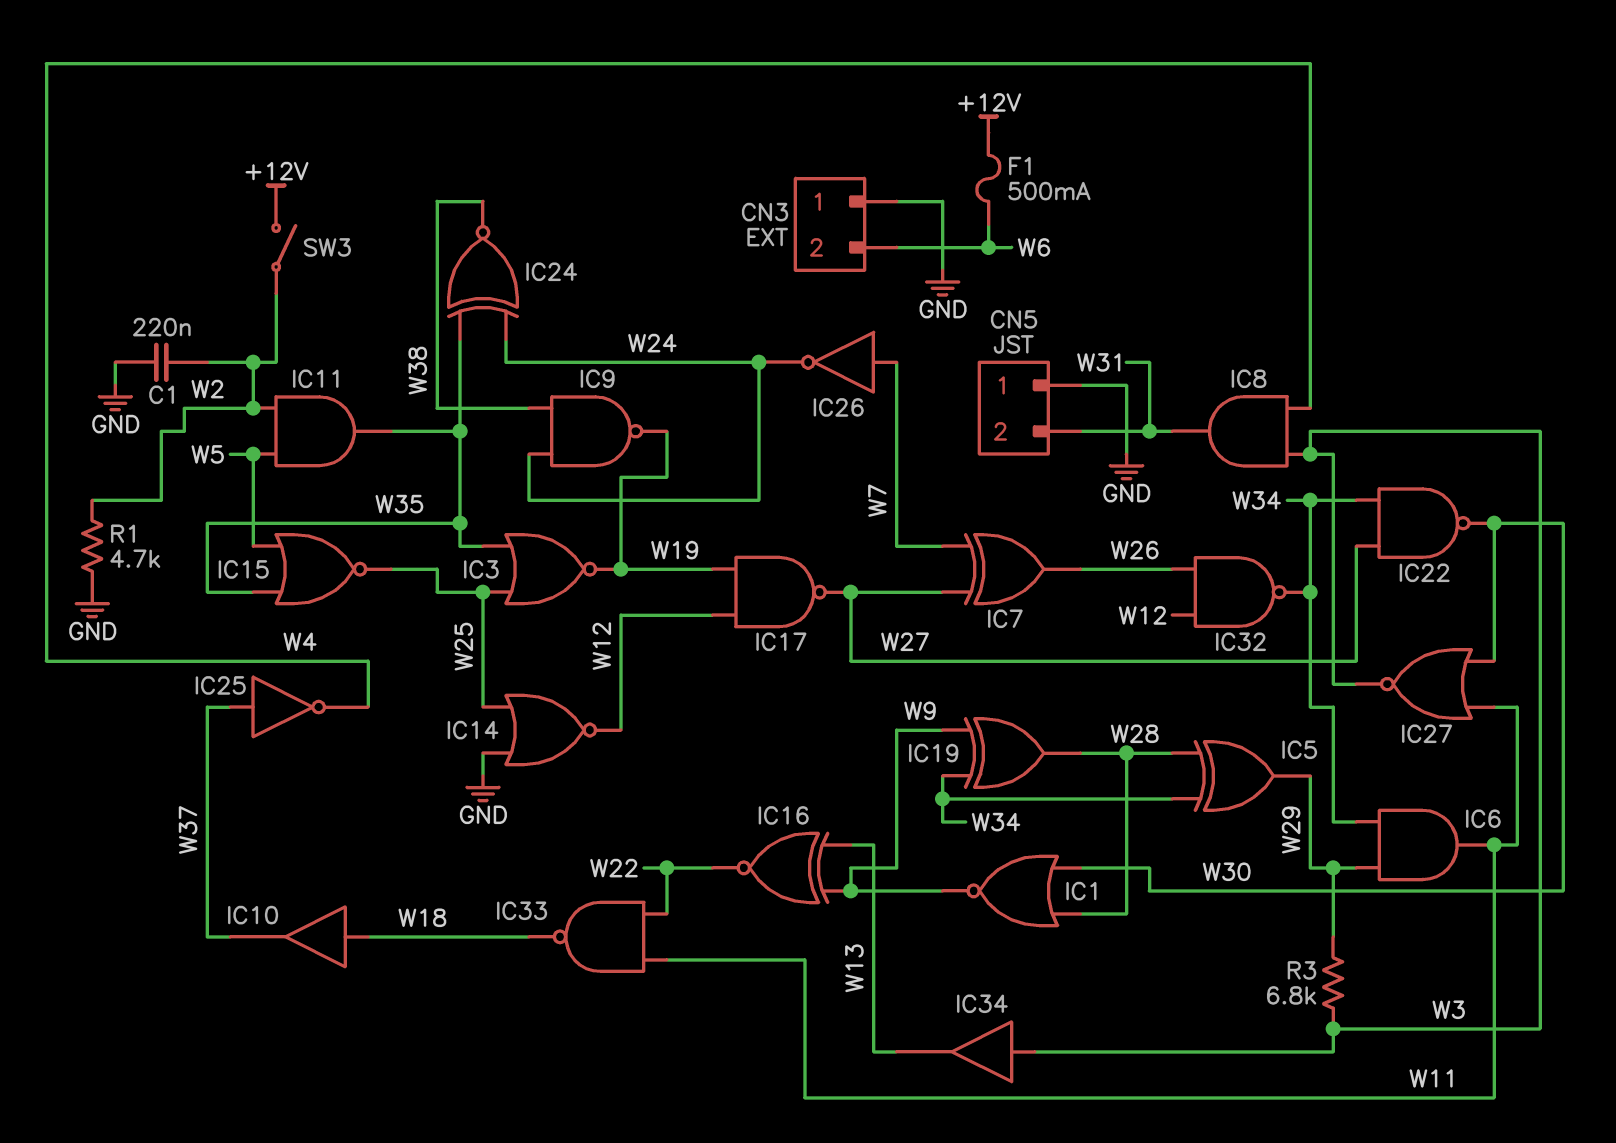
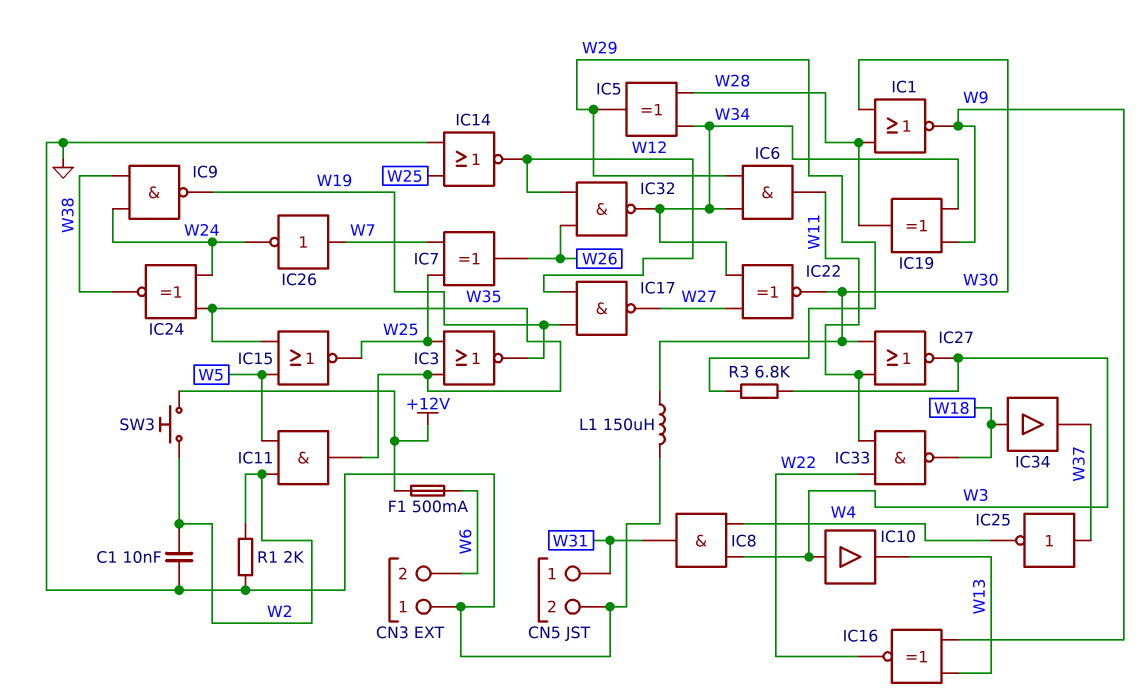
C1: 220nF (GND, W2) -> 10nF (GND, W2)
CN5 pin 1: GND -> W31
CN5 pin 2: W31 -> GND
IC7: XOR (in W7, in W27, out W26) -> XOR (in W7, in W25, out W26)
IC10: buffer (in W18, out W37) -> buffer (in W3, out W13)
IC22: NAND (in W27, in W34, out W30) -> XNOR (in W27, in W34, out W30)
IC34: buffer (in W3, out W13) -> buffer (in W18, out W37)
L1: none -> 150uH (GND, W30)
R1: 4.7k (GND, W2) -> 2k (GND, W2)
SW3: switch (+12V, W2) -> button (+12V, W2)

